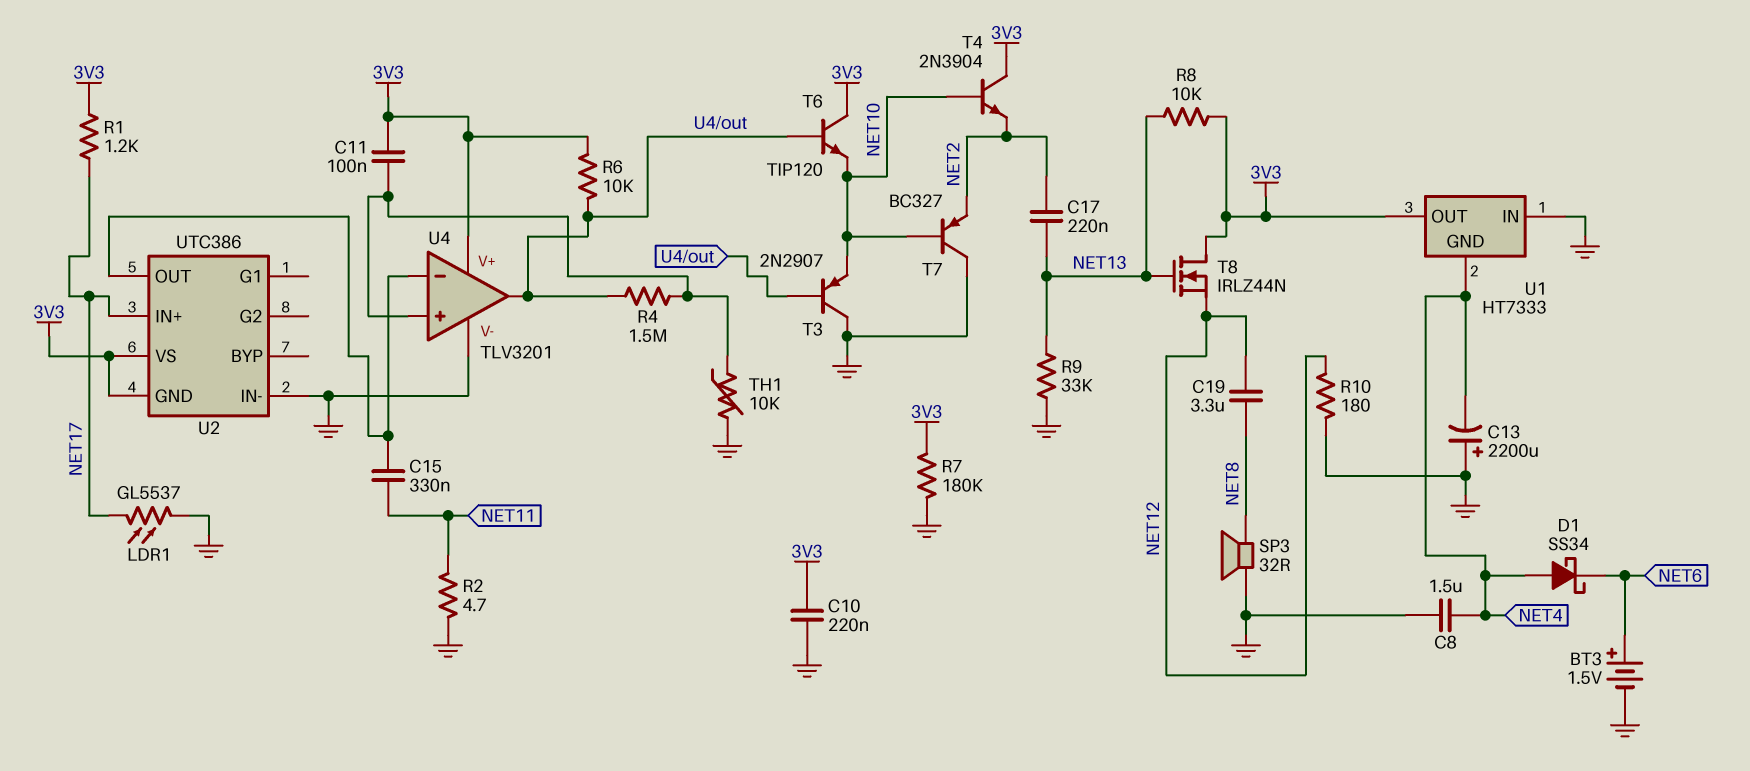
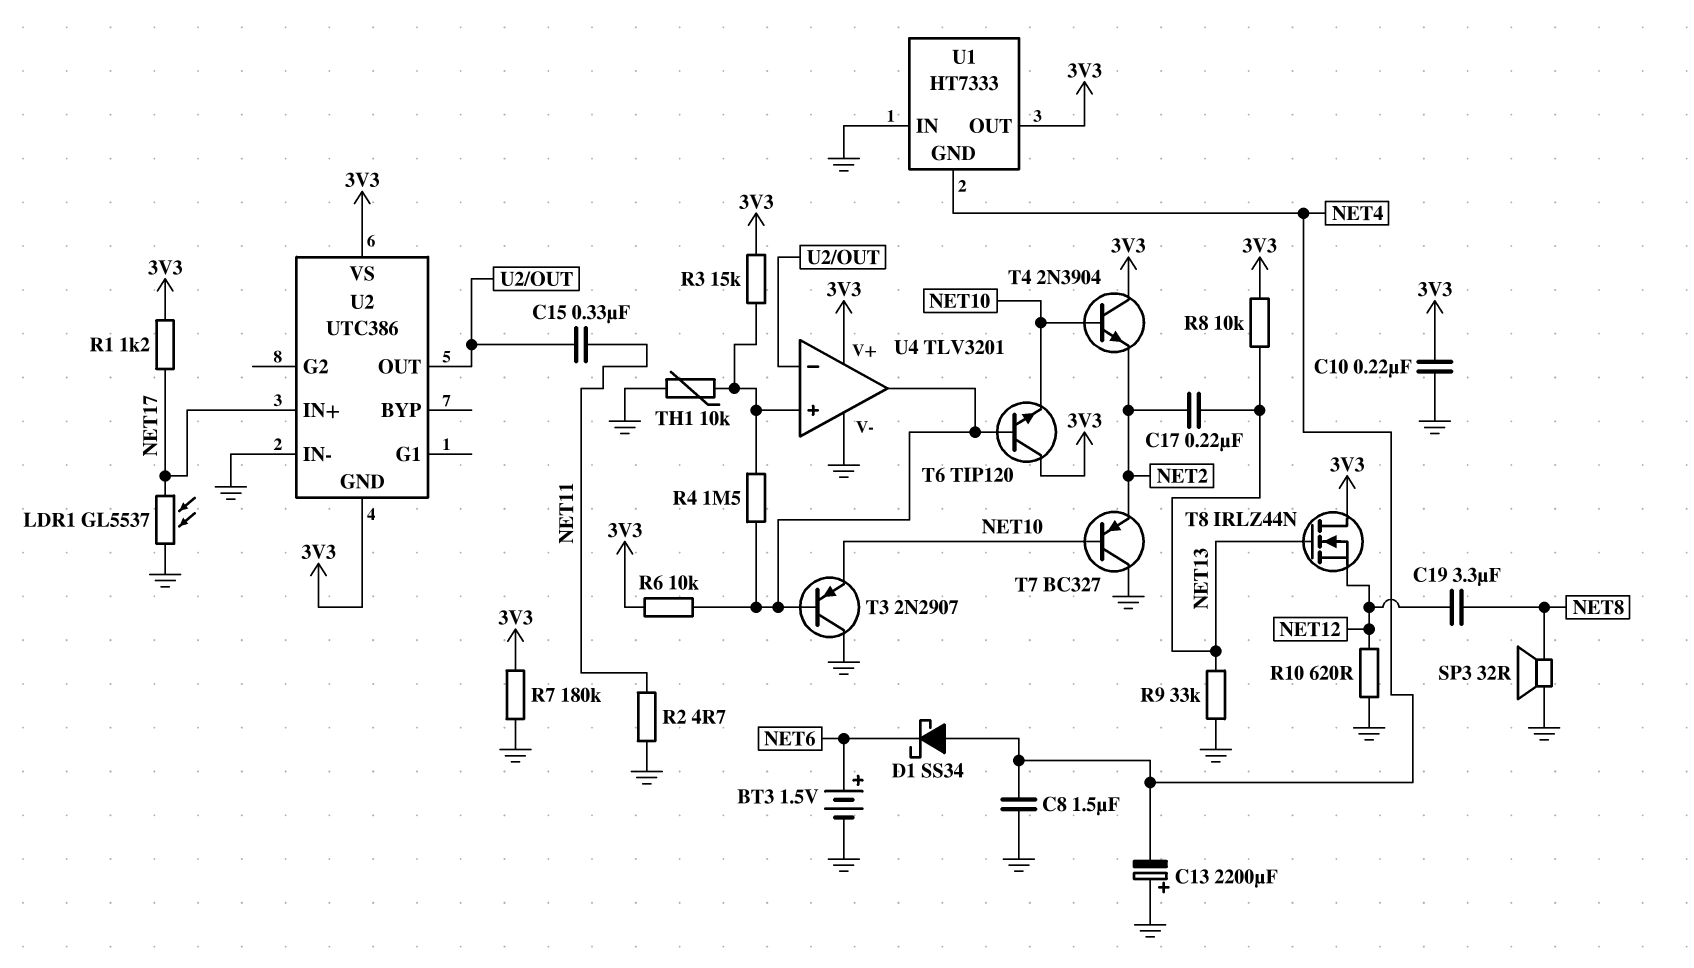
C11: 100nF (3V3, U4/in+) -> none
R3: none -> 15k (3V3, U4/in+)
R10: 180 (GND, NET12) -> 620 (GND, NET12)

